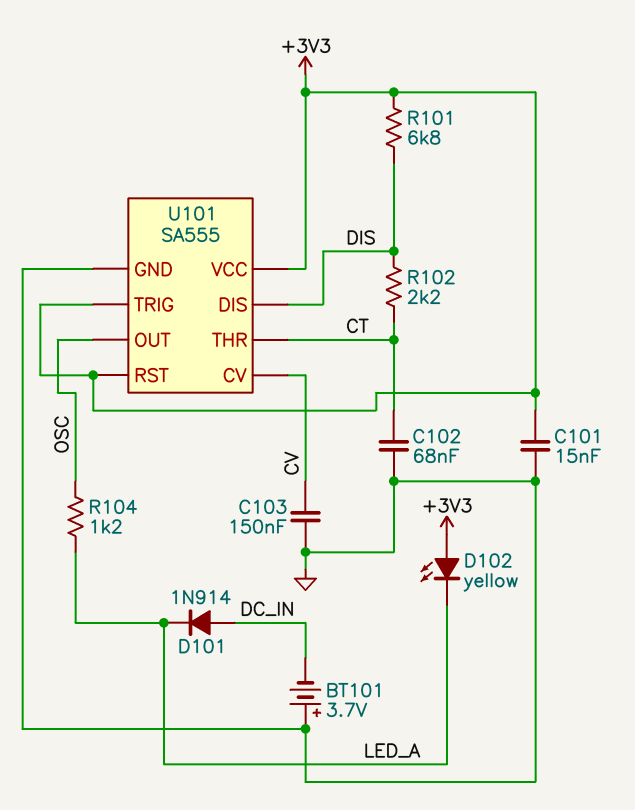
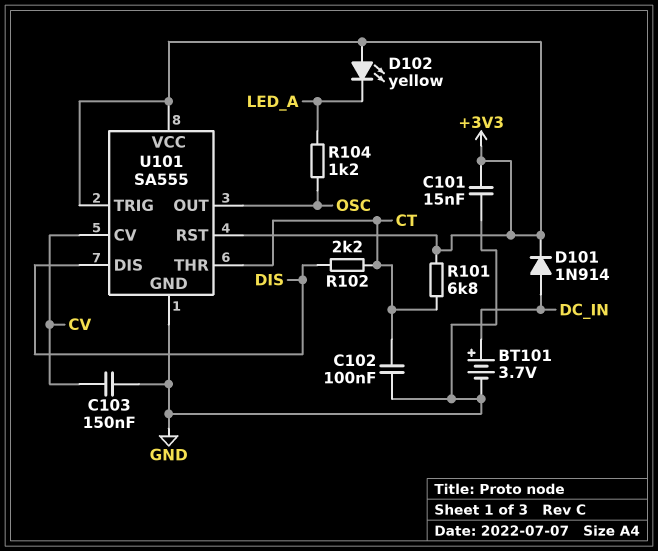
BT101: 3.7V (plus GND, minus DC_IN) -> 3.7V (plus DC_IN, minus GND)
C102: 68nF (CT, GND) -> 100nF (CT, GND)
D101: diode 1N914 (A DC_IN, K LED_A) -> diode 1N914 (A DC_IN, K +3V3)
R101: 6.8k (+3V3, DIS) -> 6.8k (+3V3, CT)

